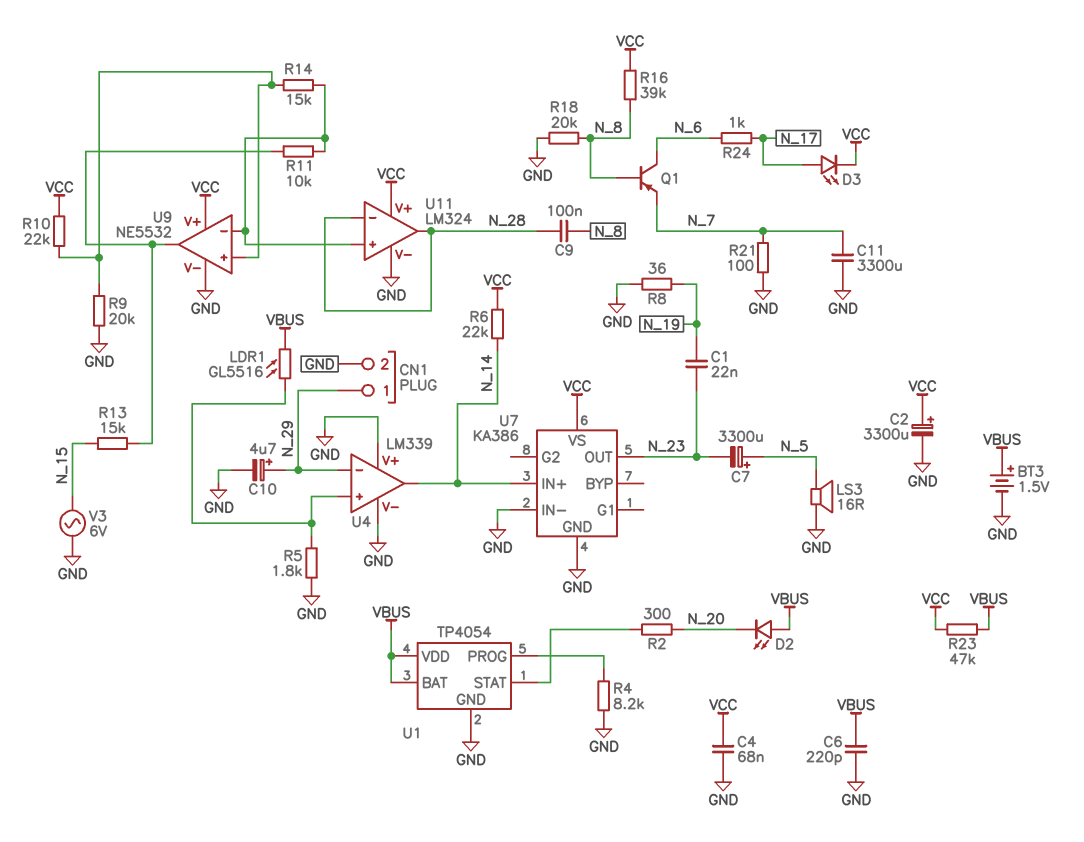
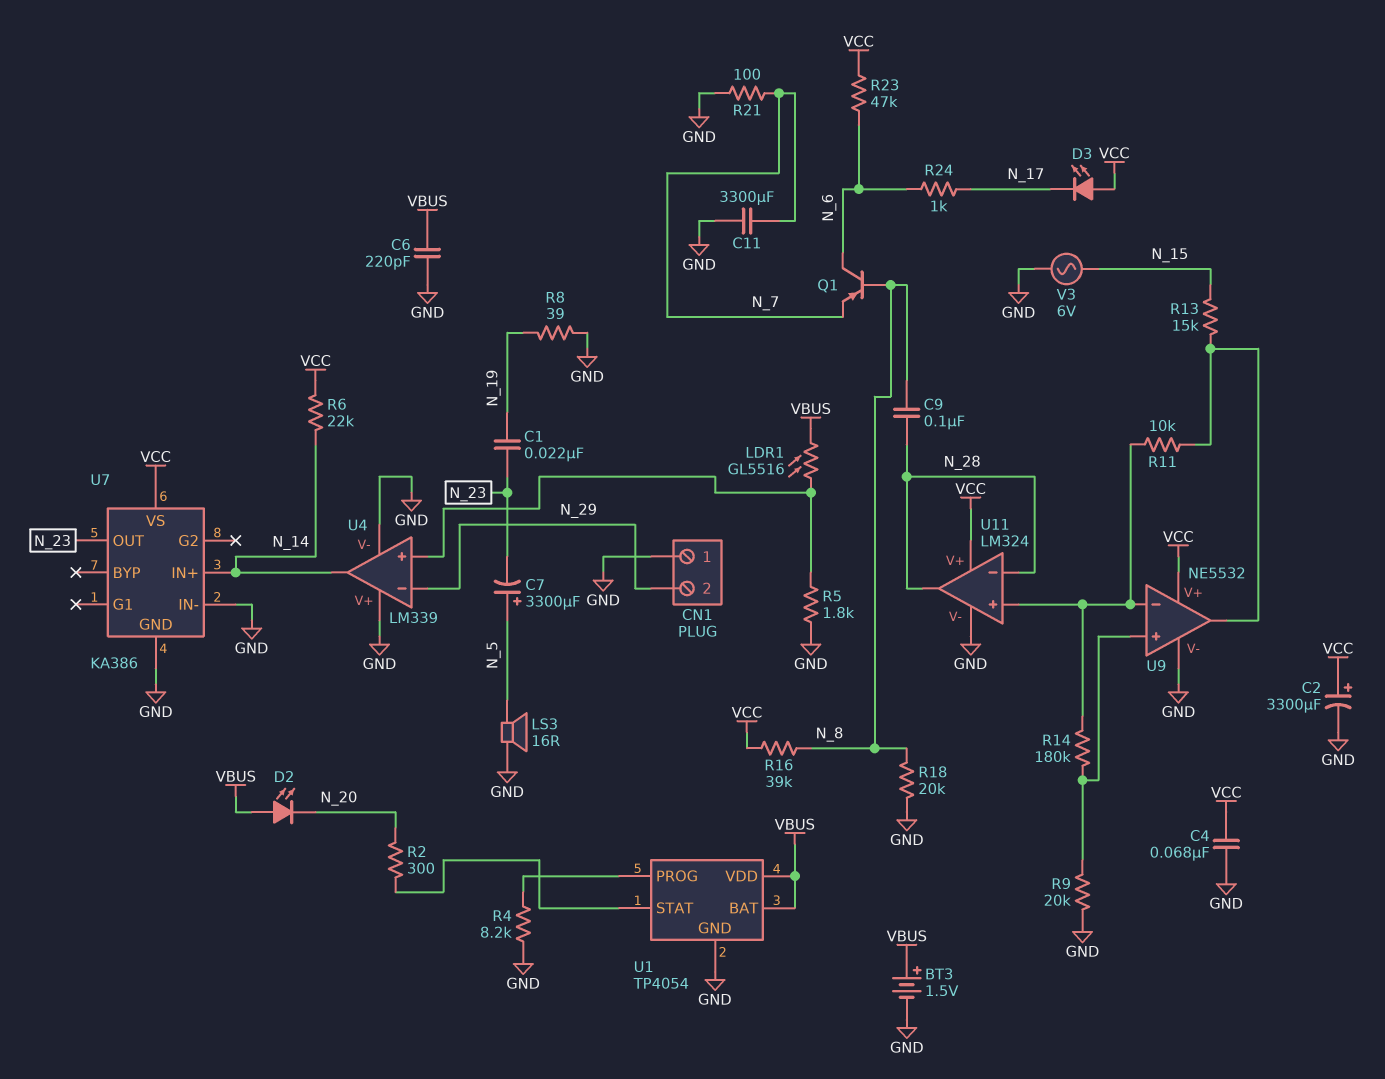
C10: 4.7uF (plus N_29, minus GND) -> none
CN1 pin 1: N_29 -> GND
CN1 pin 2: GND -> N_29
D3: LED (A N_17, K VCC) -> LED (A VCC, K N_17)
R8: 36 (GND, N_19) -> 39 (GND, N_19)
R10: 22k (U9/in+, VCC) -> none
R14: 15k (U9/in+, U9/in-) -> 180k (U9/in+, U9/in-)
R23: 47k (VBUS, VCC) -> 47k (N_6, VCC)

